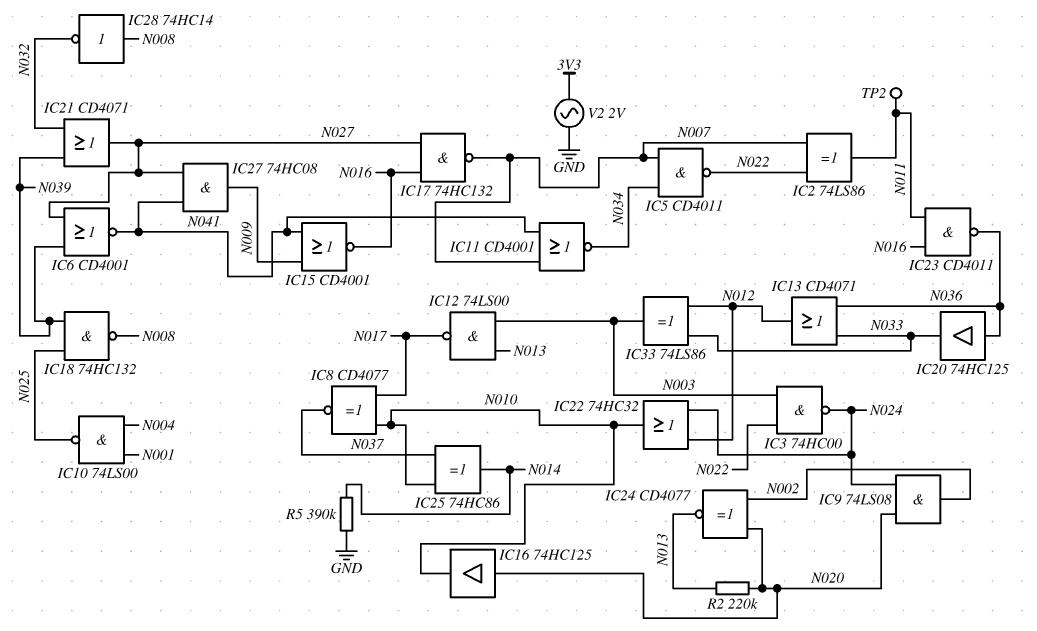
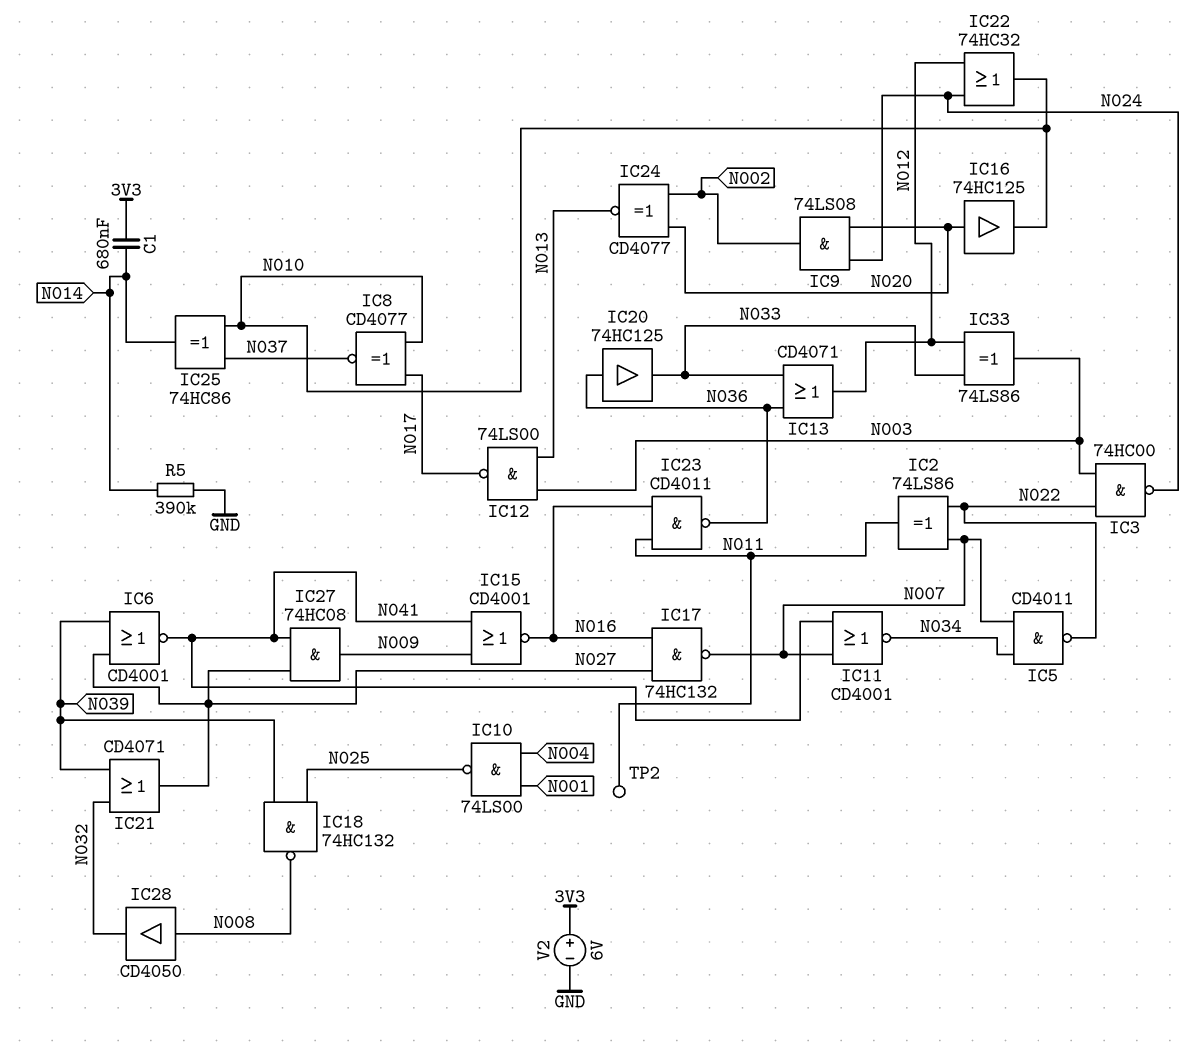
C1: none -> 680nF (3V3, N014)
IC28: NOT 74HC14 (in N008, out N032) -> buffer CD4050 (in N008, out N032)
R2: 220k (N013, N020) -> none
V2: AC 2V (3V3, GND) -> 6V (plus 3V3, minus GND)

